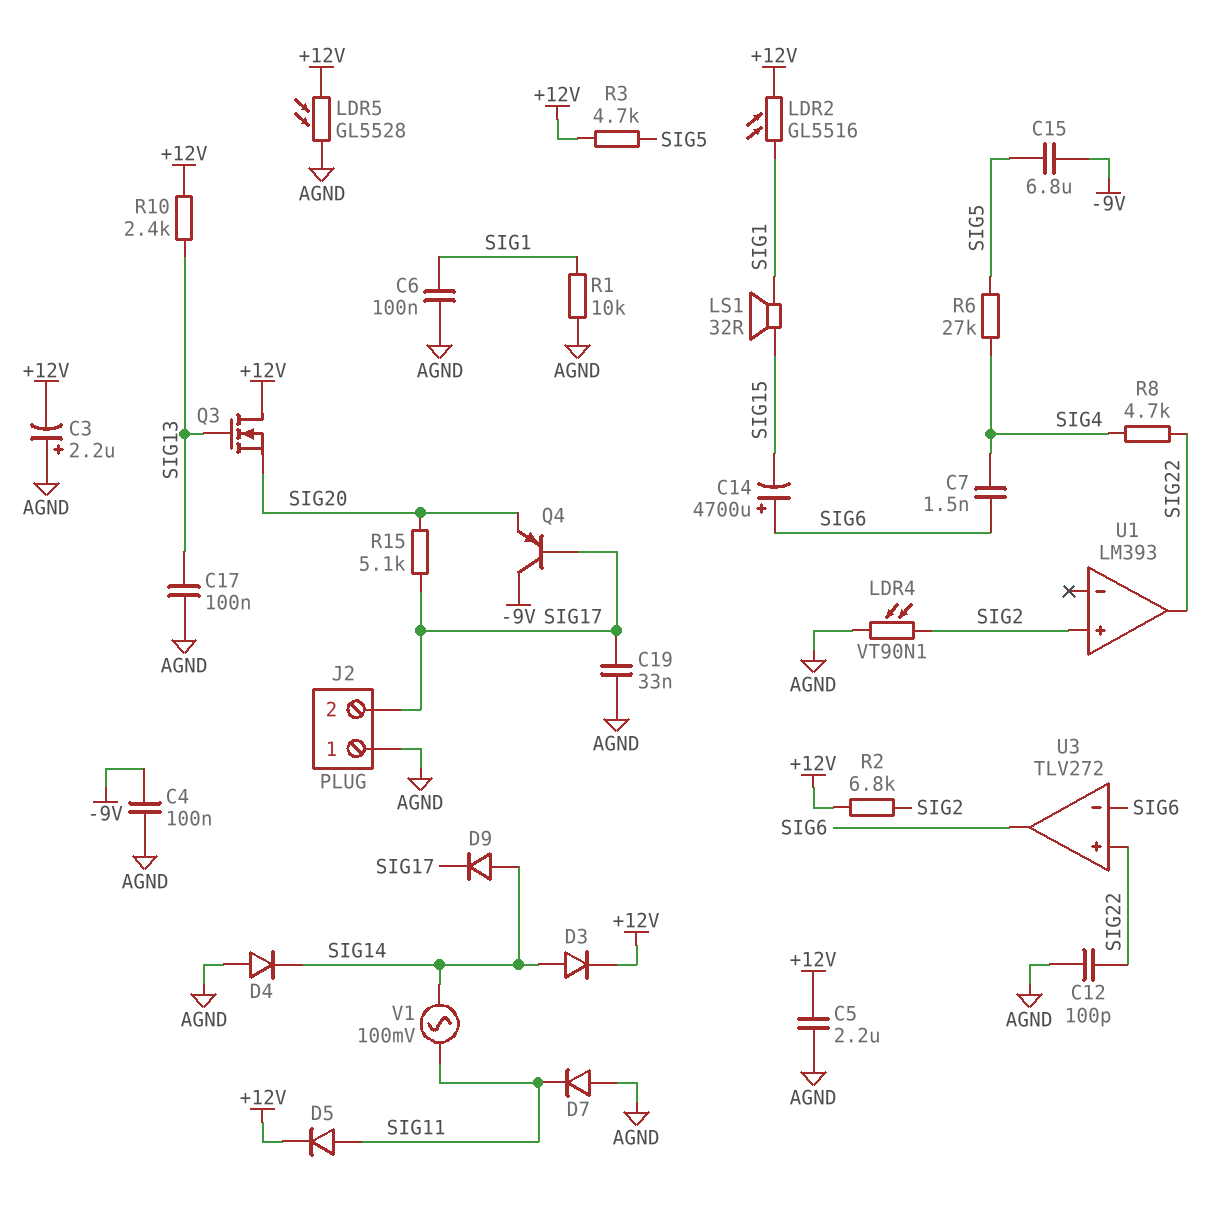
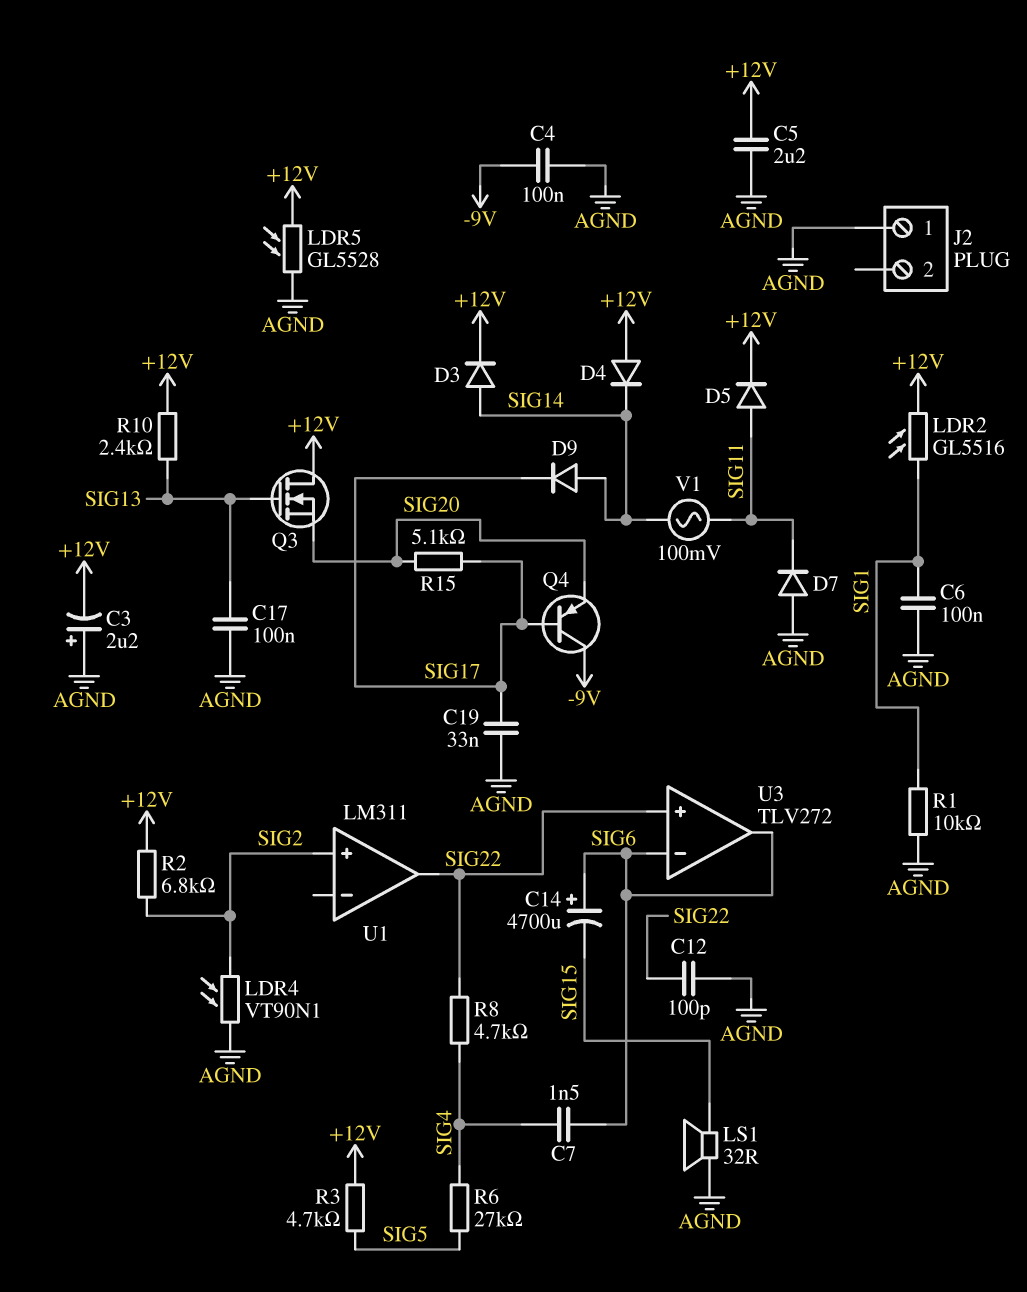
C15: 6.8uF (-9V, SIG5) -> none
D4: diode (A AGND, K SIG14) -> diode (A +12V, K SIG14)
J2 pin 2: SIG17 -> none
LS1: speaker 32R (SIG1, SIG15) -> speaker 32R (AGND, SIG15)
U1: LM393 -> LM311

